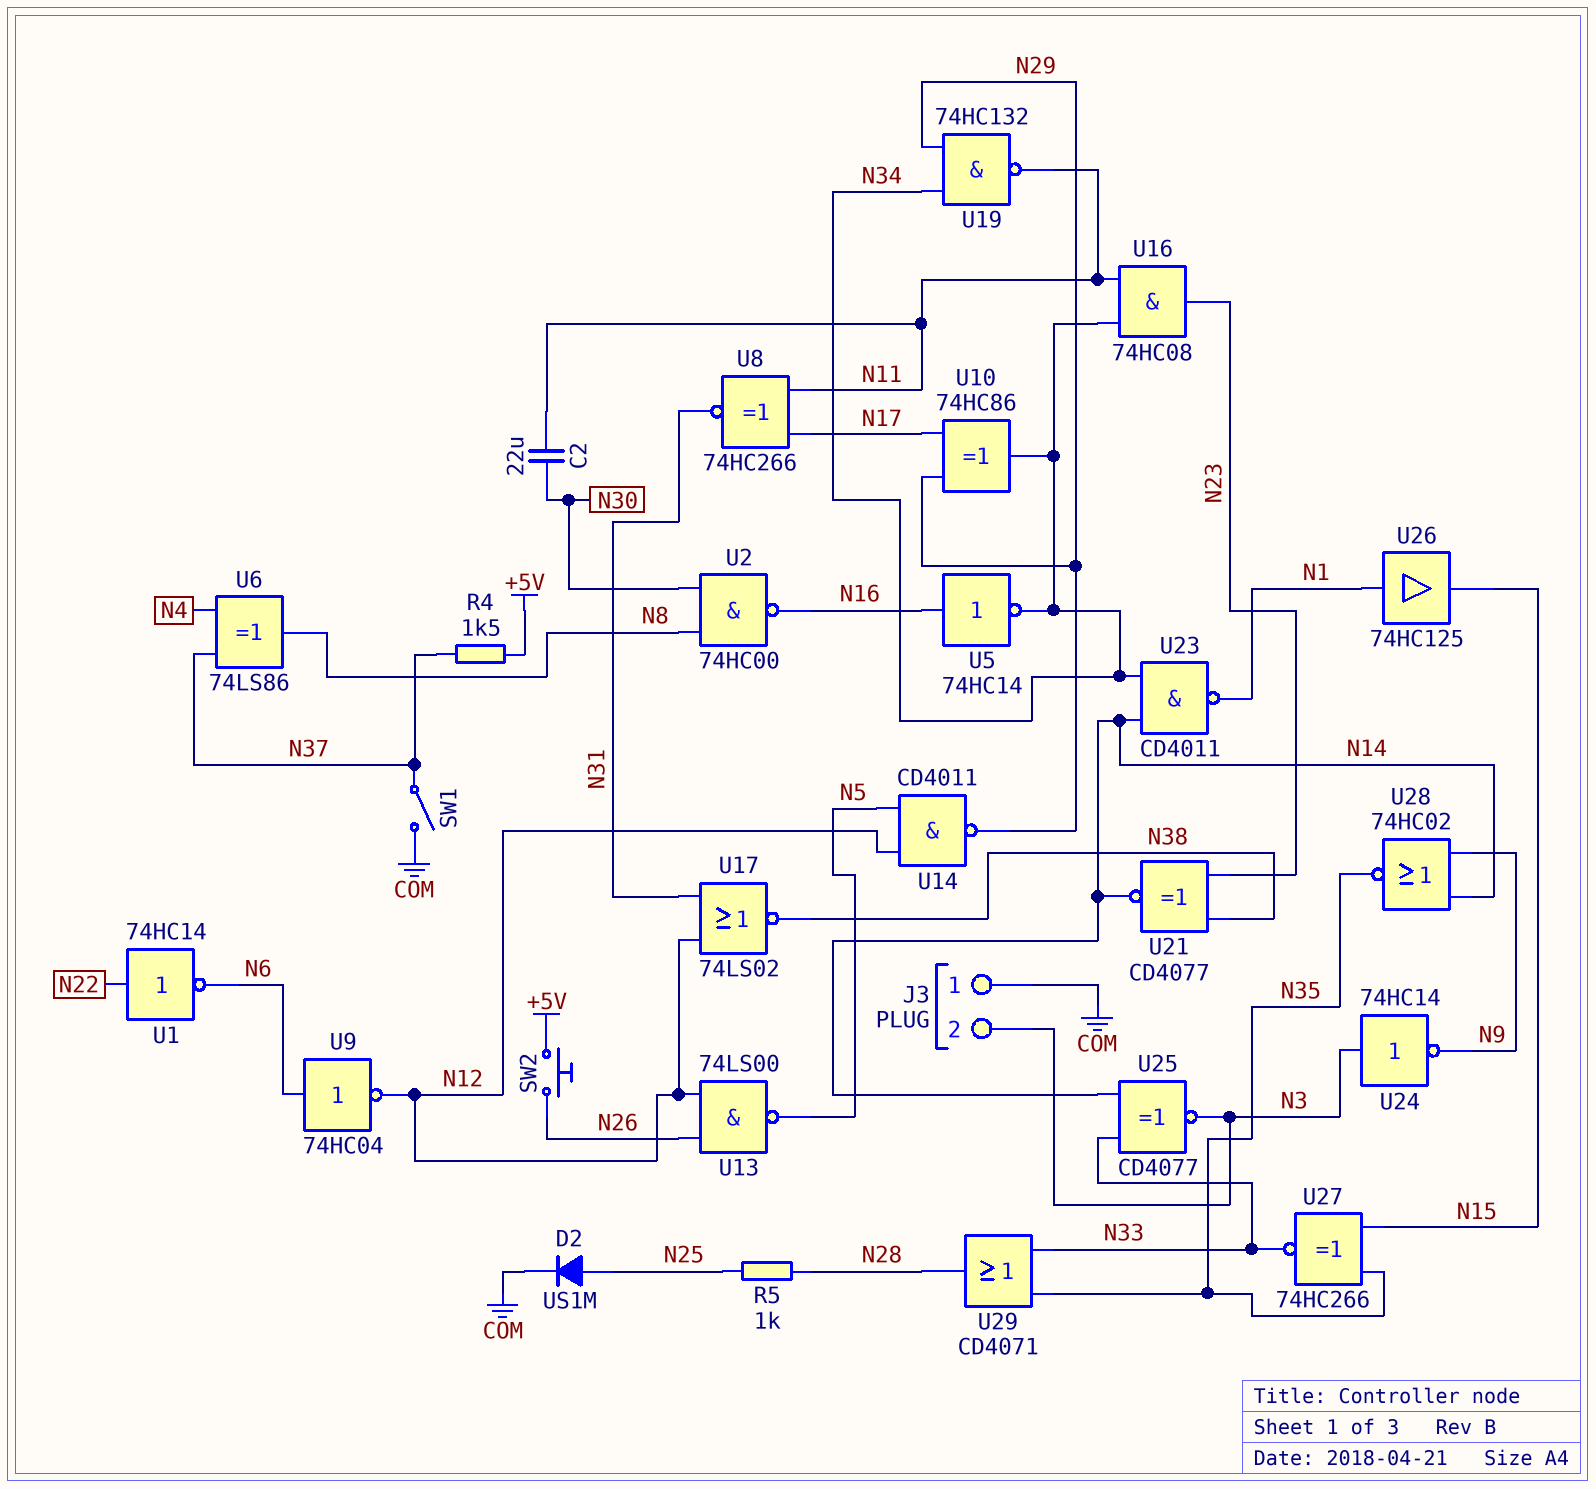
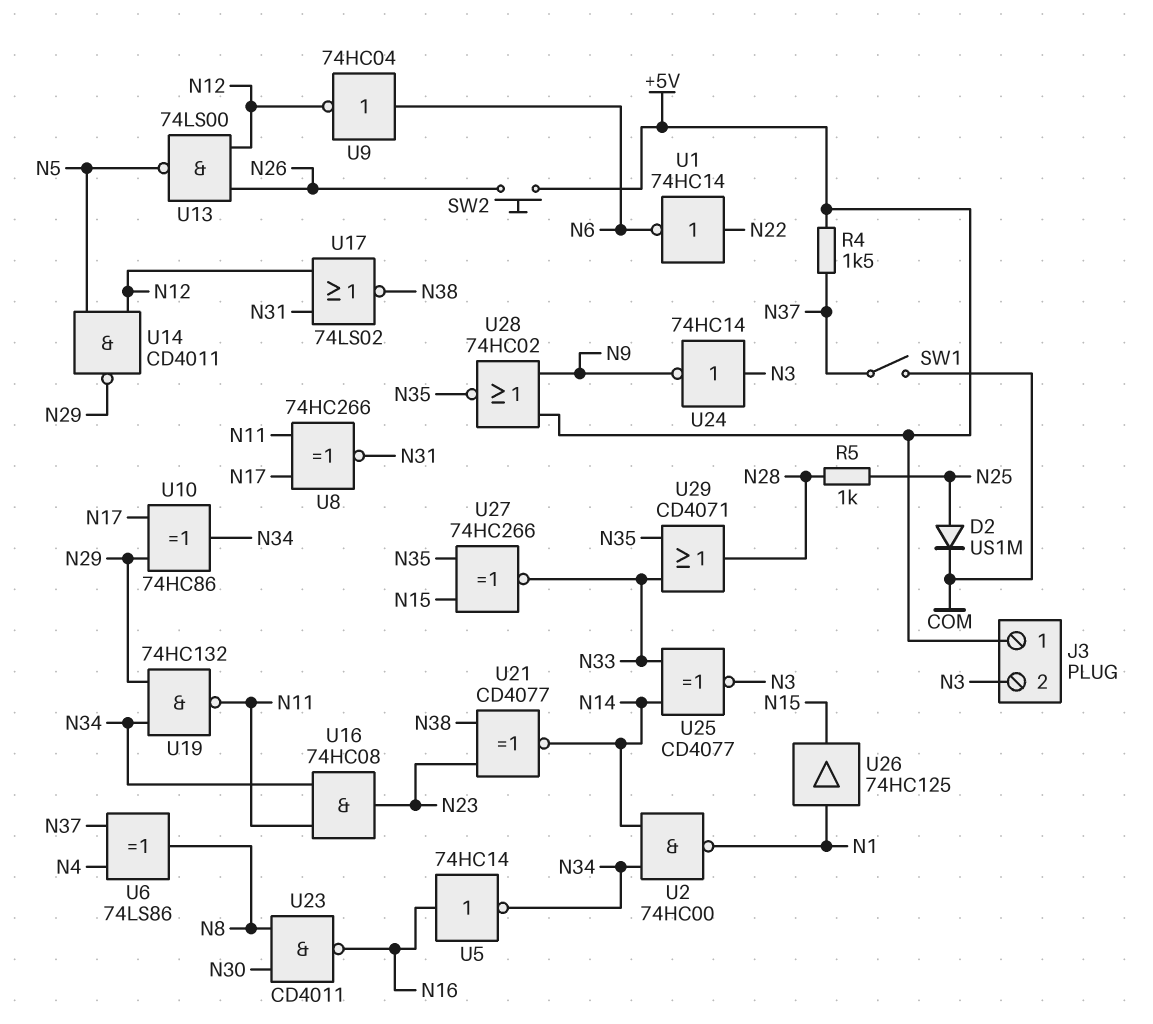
C2: 22uF (N11, N30) -> none
J3 pin 1: COM -> +5V
U2: NAND 74HC00 (in N8, in N30, out N16) -> NAND 74HC00 (in N14, in N34, out N1)
U23: NAND CD4011 (in N14, in N34, out N1) -> NAND CD4011 (in N8, in N30, out N16)
U28: NOR 74HC02 (in N9, in N14, out N35) -> NOR 74HC02 (in +5V, in N9, out N35)

